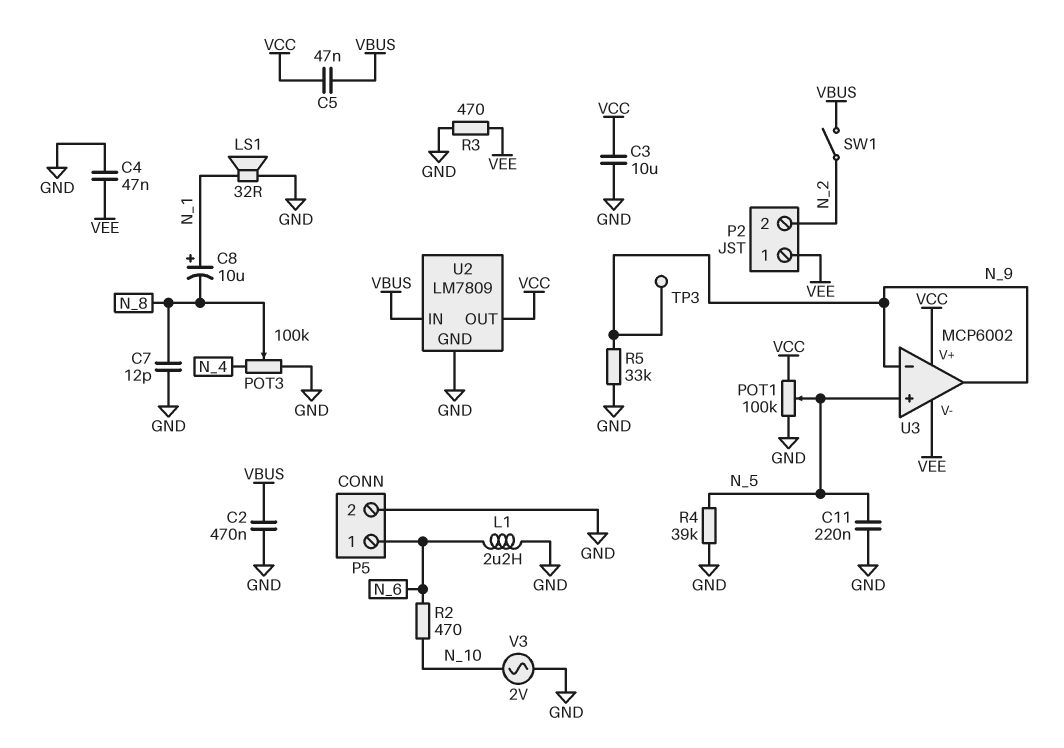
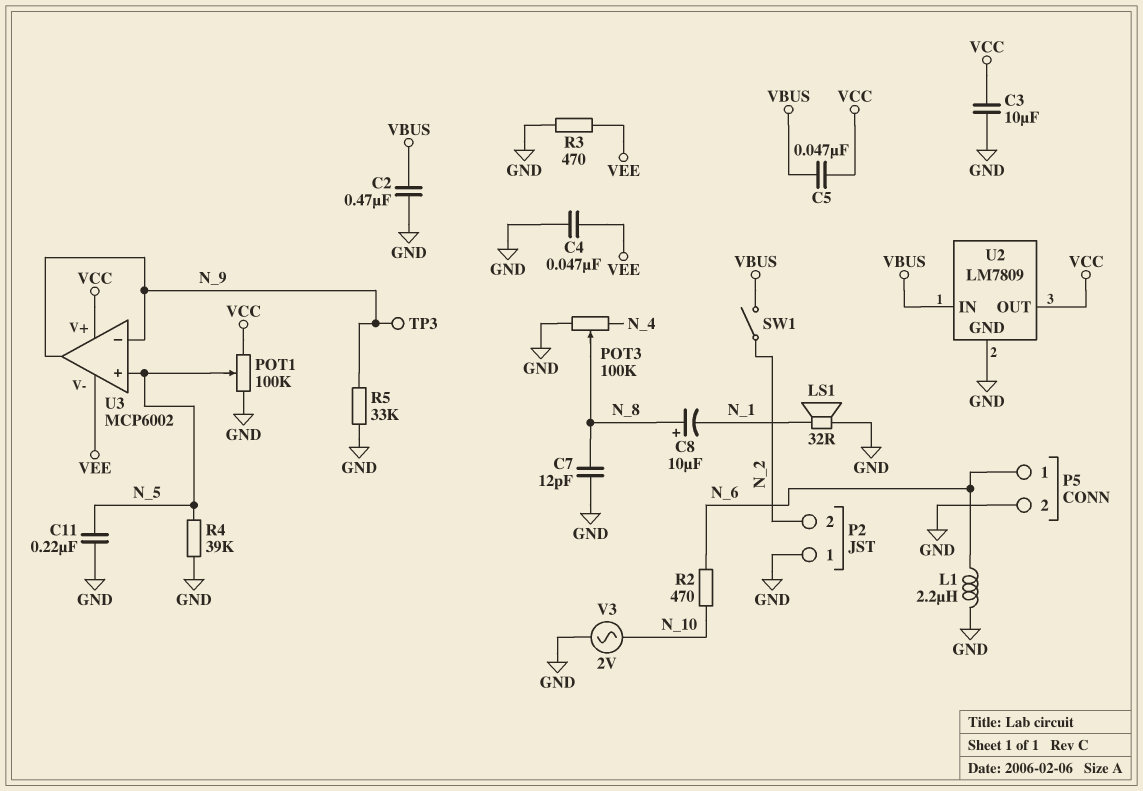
C8: 10uF (plus N_1, minus N_8) -> 10uF (plus N_8, minus N_1)
P2 pin 1: VEE -> GND

